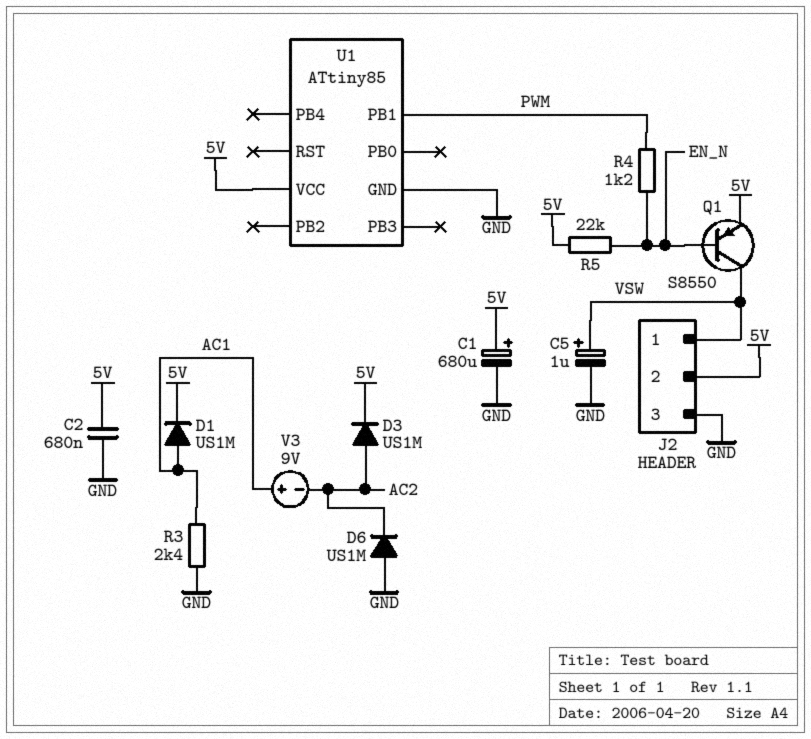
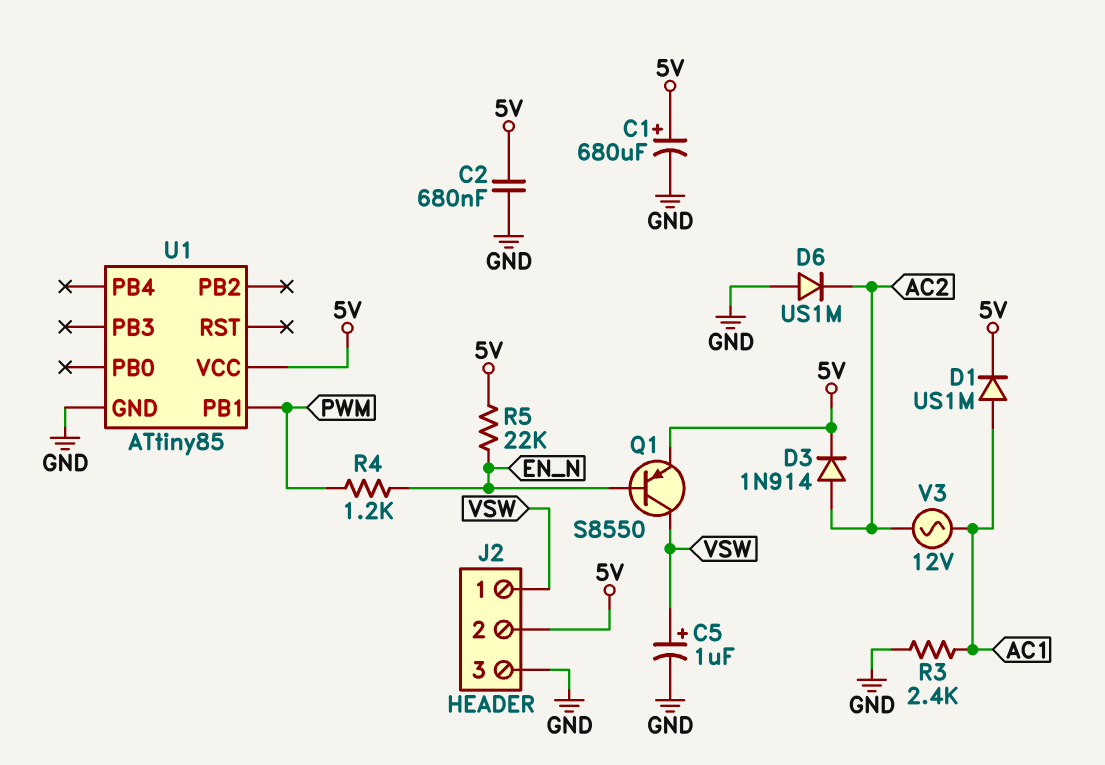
D3: diode US1M (A AC2, K 5V) -> diode 1N914 (A AC2, K 5V)
V3: 9V (plus AC1, minus AC2) -> AC 12V (AC1, AC2)

